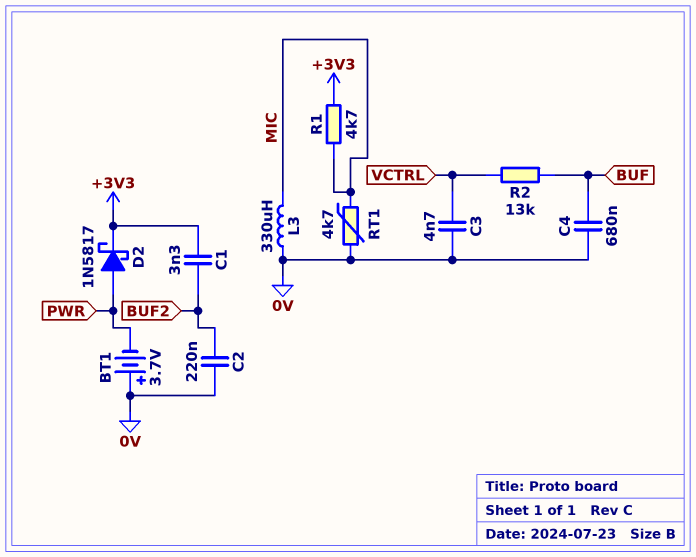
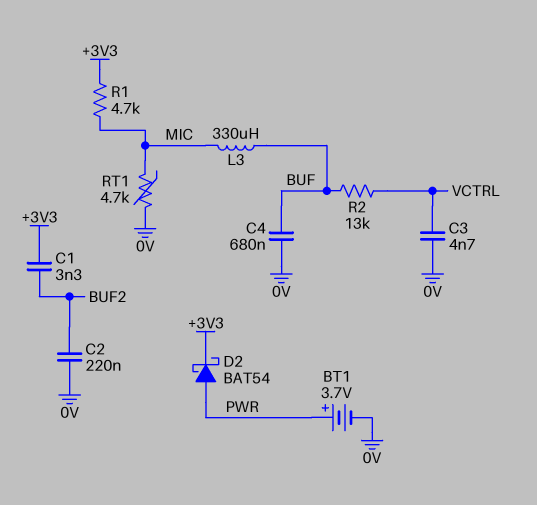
BT1: 3.7V (plus 0V, minus PWR) -> 3.7V (plus PWR, minus 0V)
D2: schottky 1N5817 (A PWR, K +3V3) -> schottky BAT54 (A PWR, K +3V3)
L3: 330uH (0V, MIC) -> 330uH (BUF, MIC)

